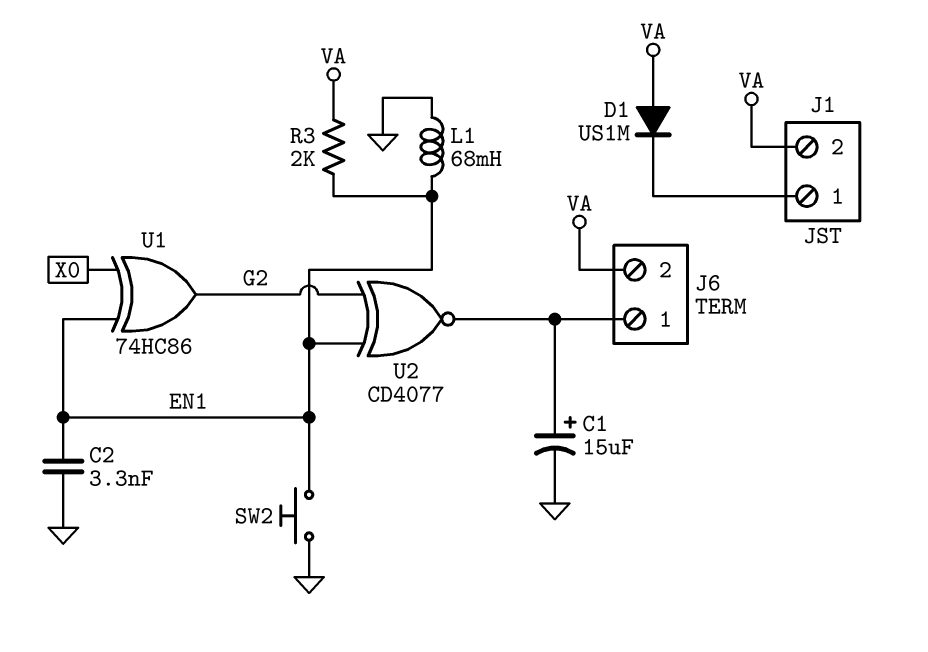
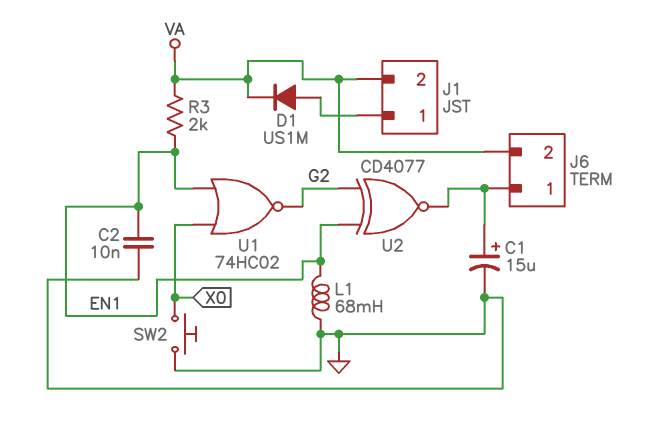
C2: 3.3nF (EN1, GND) -> 10nF (EN1, GND)
D1: diode US1M (A VA, K J1/1) -> diode US1M (A J1/1, K VA)
SW2: button (EN1, GND) -> button (GND, X0)
U1: XOR 74HC86 (in EN1, in X0, out G2) -> NOR 74HC02 (in EN1, in X0, out G2)

